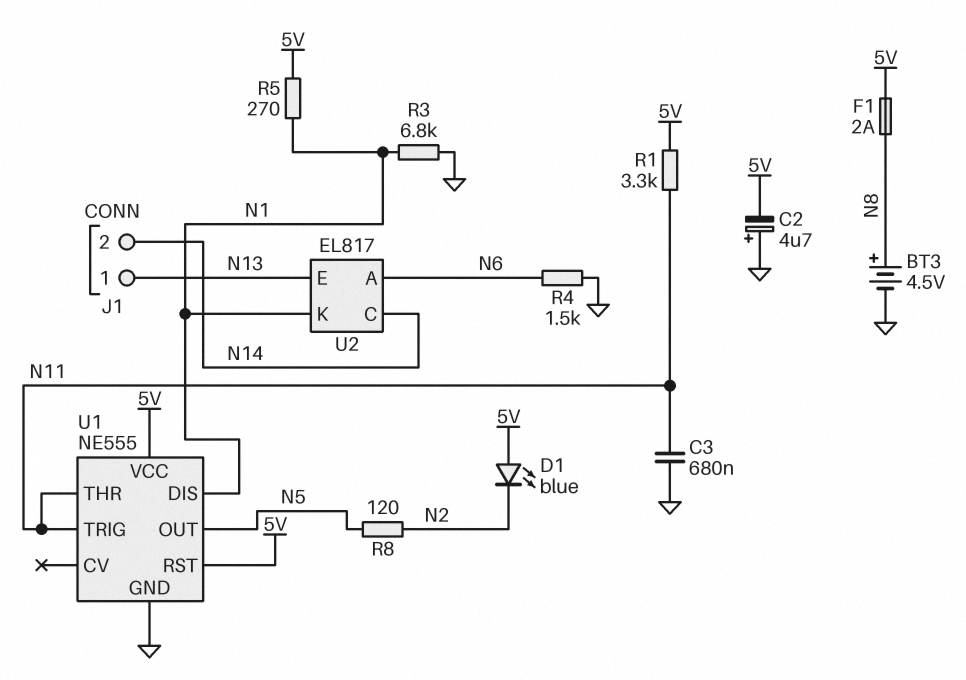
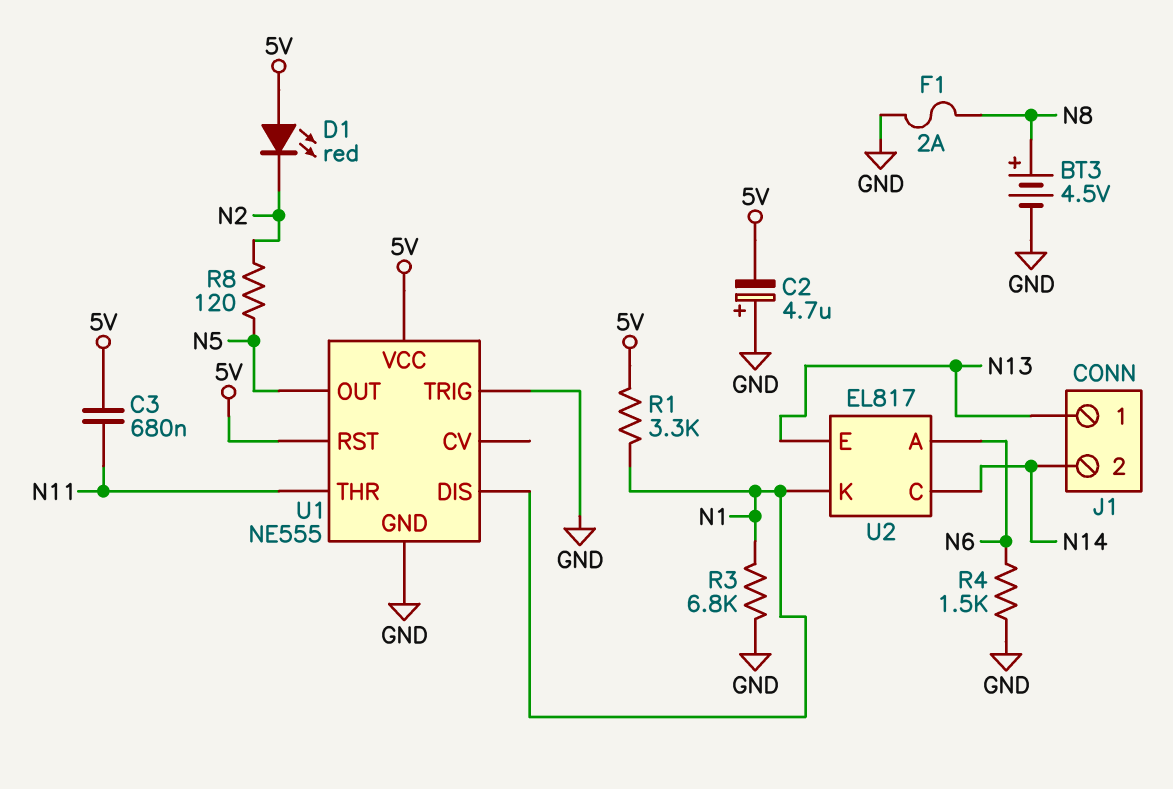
C3: 680nF (GND, N11) -> 680nF (5V, N11)
D1: LED blue (A 5V, K N2) -> LED red (A 5V, K N2)
F1: 2A (5V, N8) -> 2A (GND, N8)
R1: 3.3k (5V, N11) -> 3.3k (5V, N1)
R5: 270 (5V, N1) -> none
U1 pin TRIG: N11 -> GND

